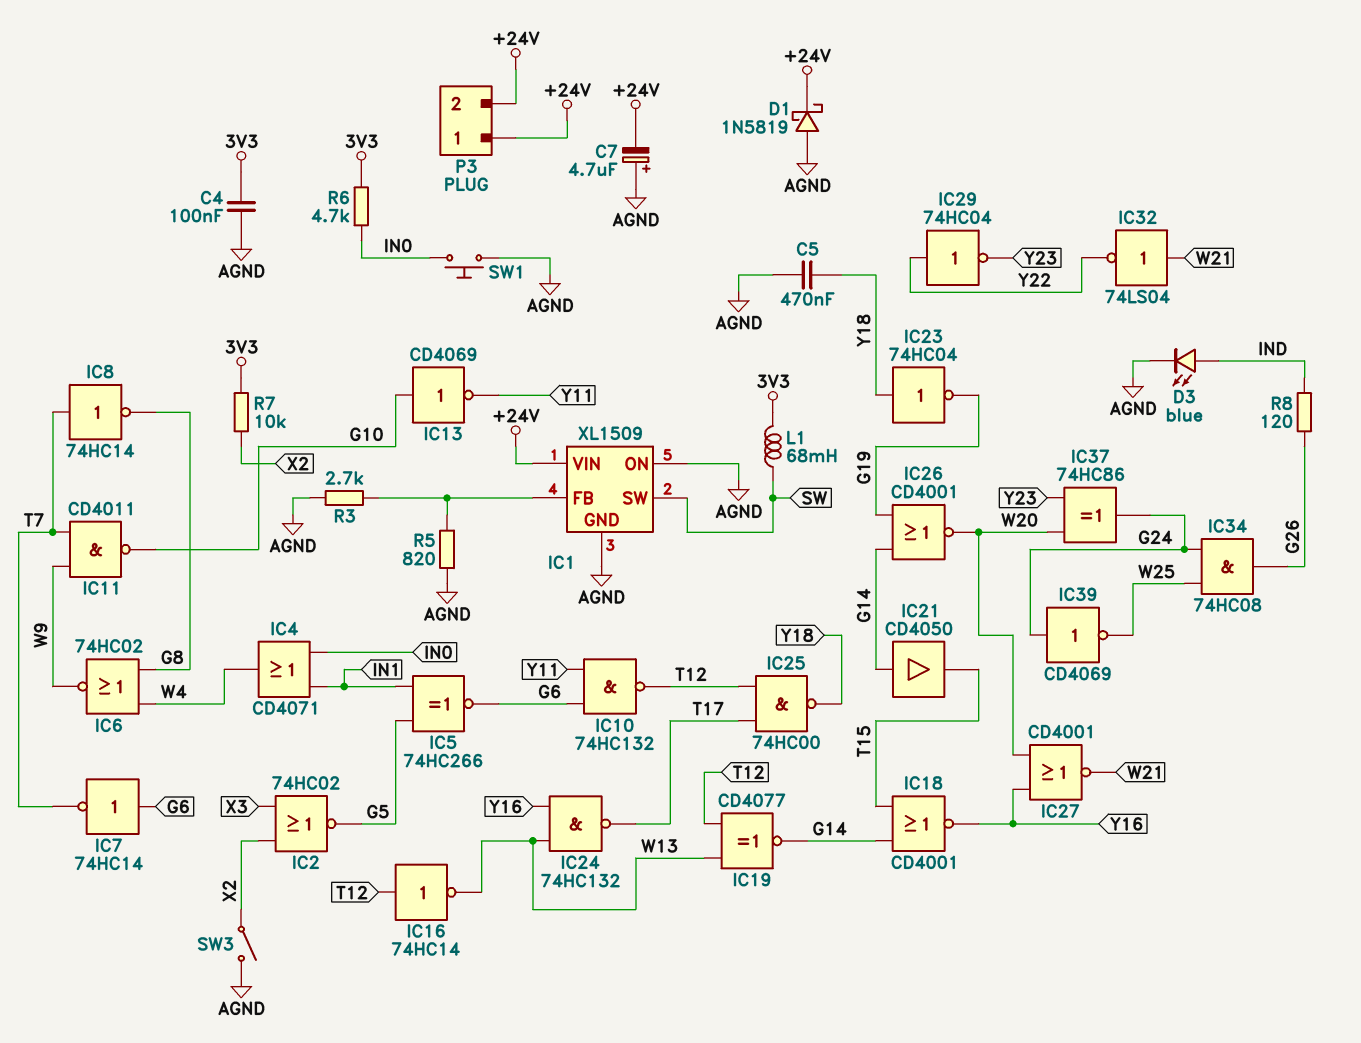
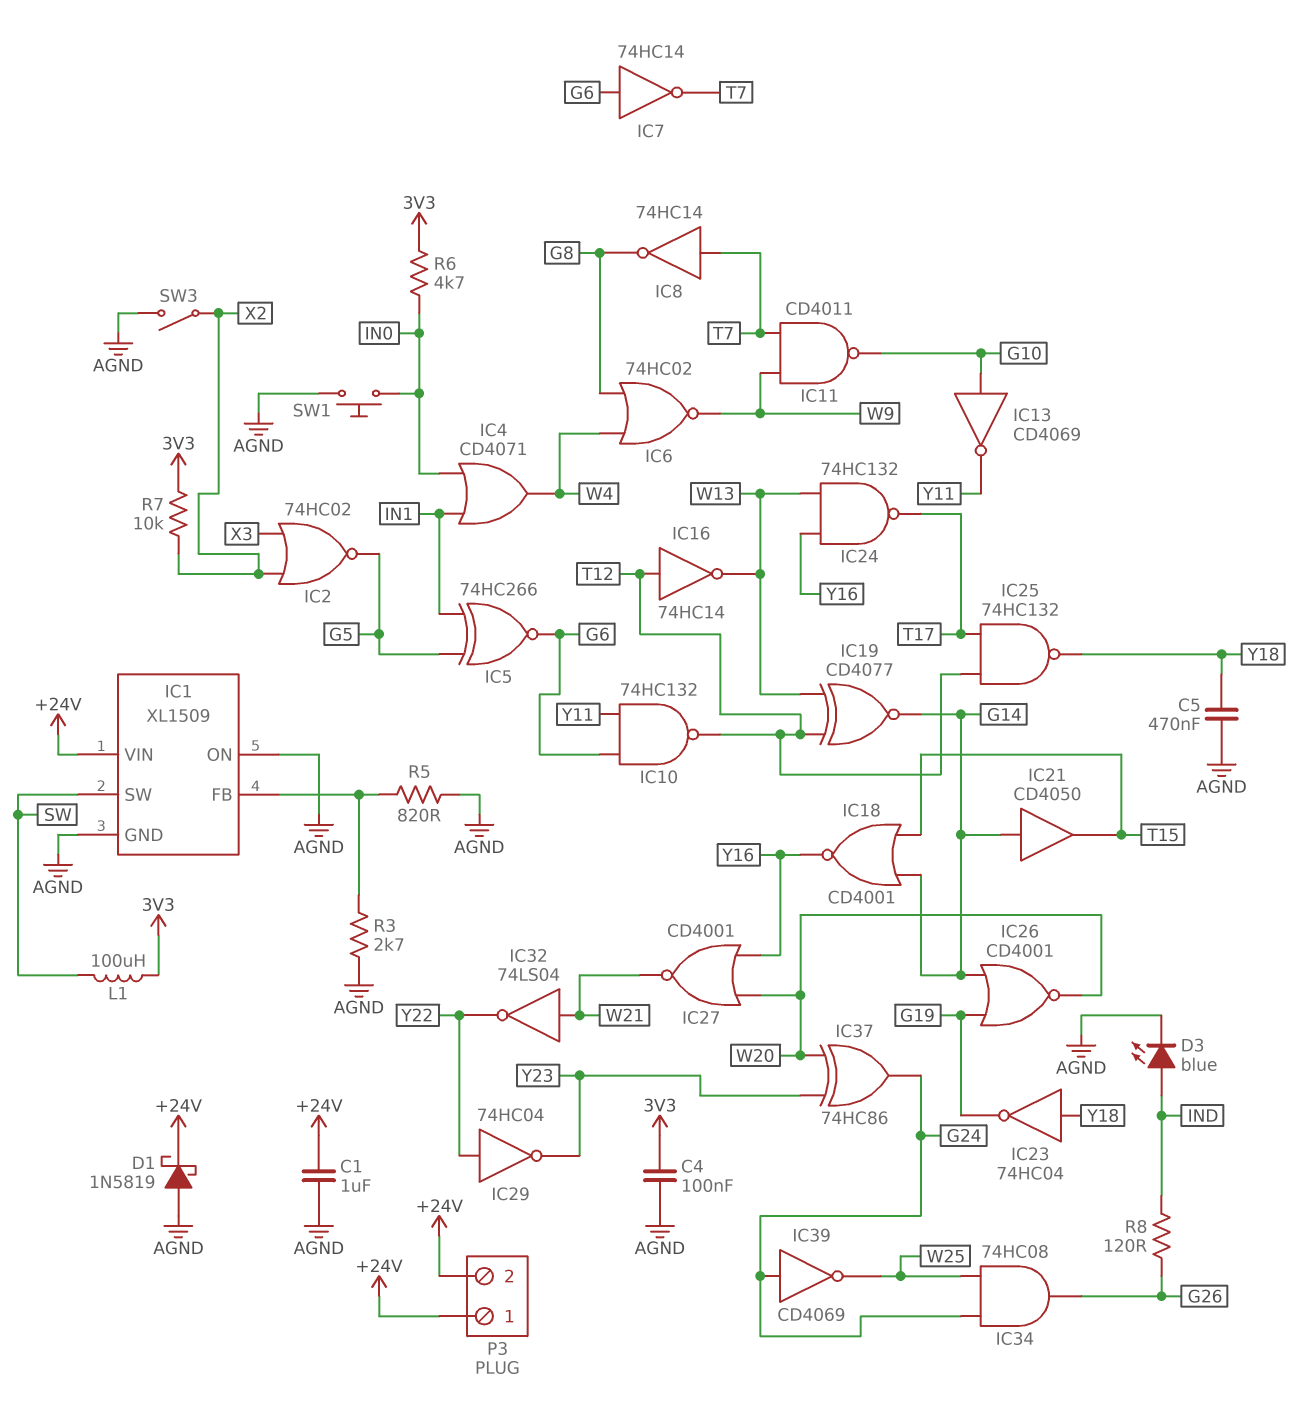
C1: none -> 1uF (+24V, AGND)
C7: 4.7uF (plus AGND, minus +24V) -> none
IC25: NAND 74HC00 (in T12, in T17, out Y18) -> NAND 74HC132 (in T12, in T17, out Y18)
L1: 68mH (3V3, SW) -> 100uH (3V3, SW)

